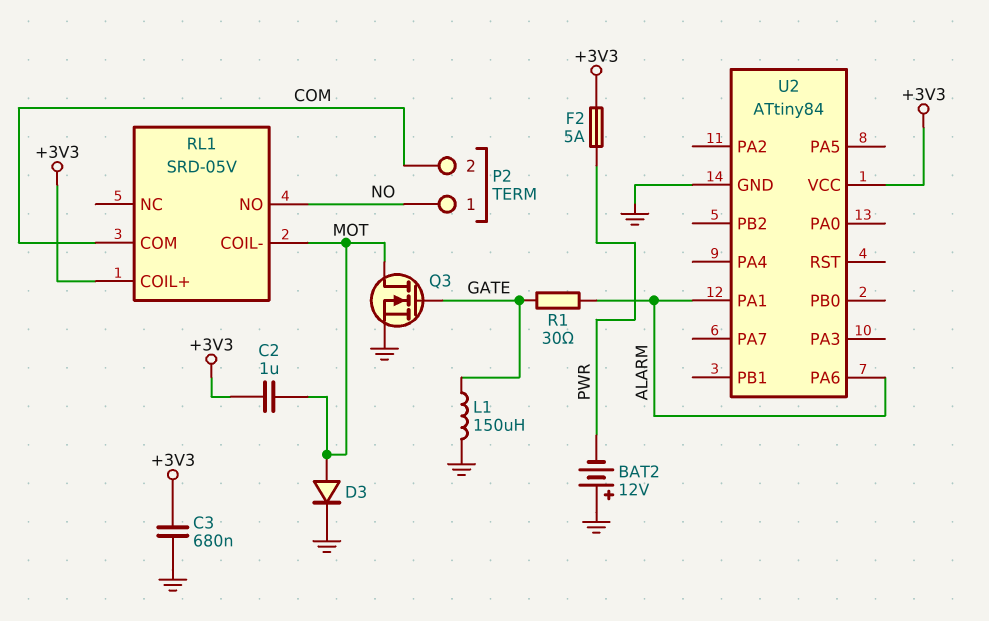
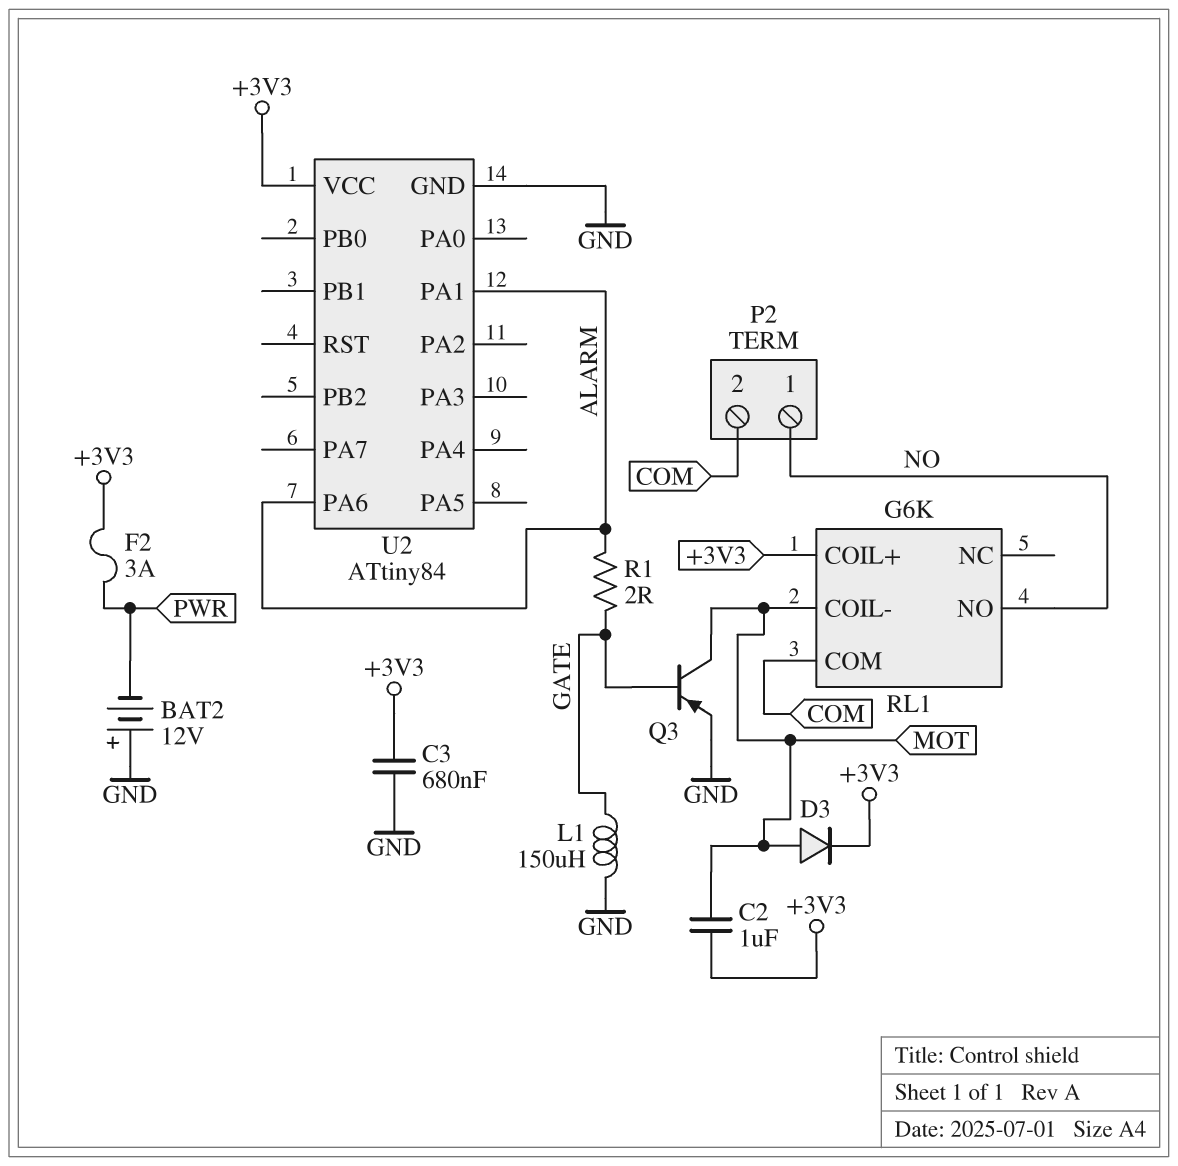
D3: diode (A MOT, K GND) -> diode (A MOT, K +3V3)
F2: 5A (+3V3, PWR) -> 3A (+3V3, PWR)
Q3: NMOS (G GATE, D MOT, S GND) -> PNP (B GATE, C MOT, E GND)
R1: 30 (ALARM, GATE) -> 2 (ALARM, GATE)
RL1: SRD-05V -> G6K

